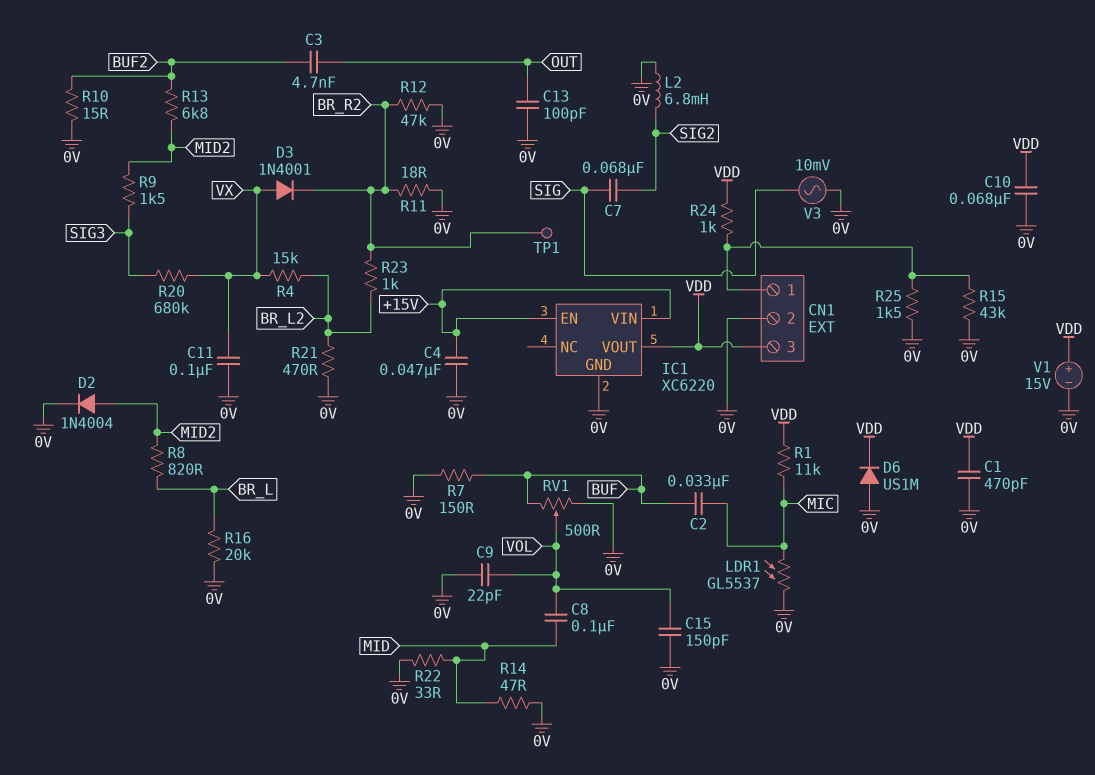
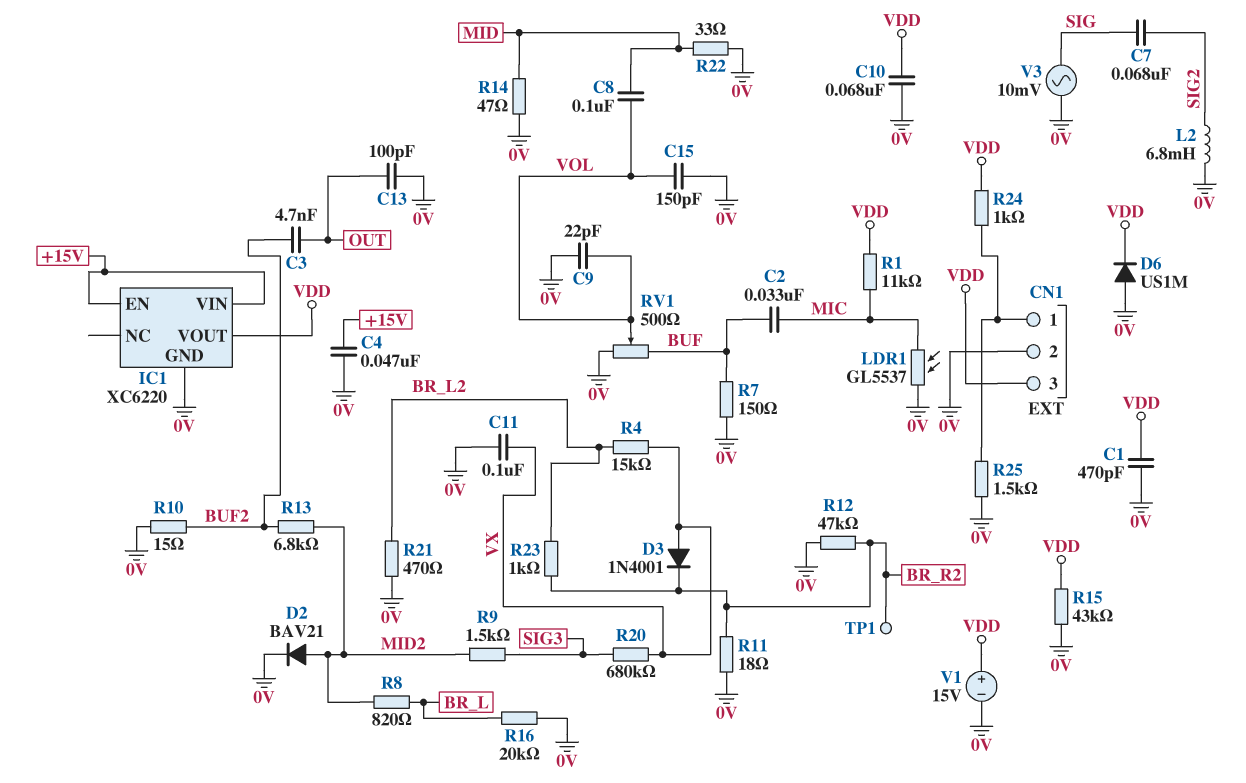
D2: diode 1N4004 (A MID2, K 0V) -> diode BAV21 (A MID2, K 0V)
R15: 43k (0V, CN1/1) -> 43k (0V, VDD)

